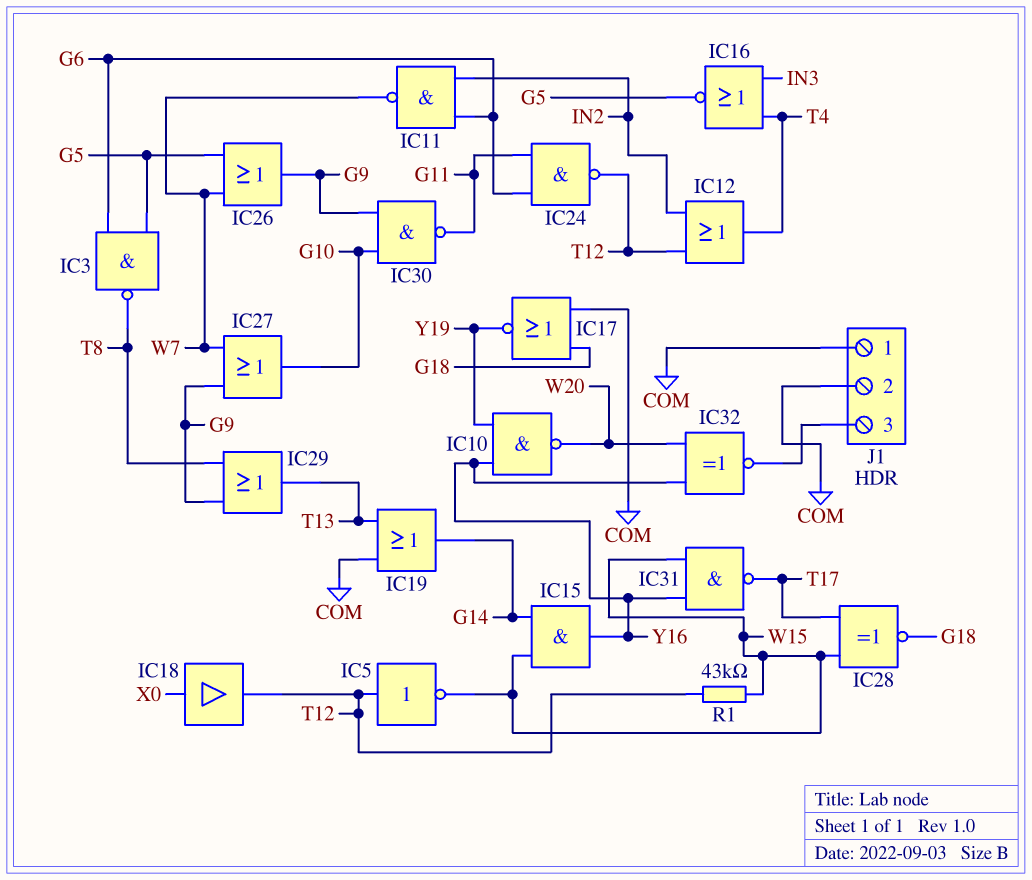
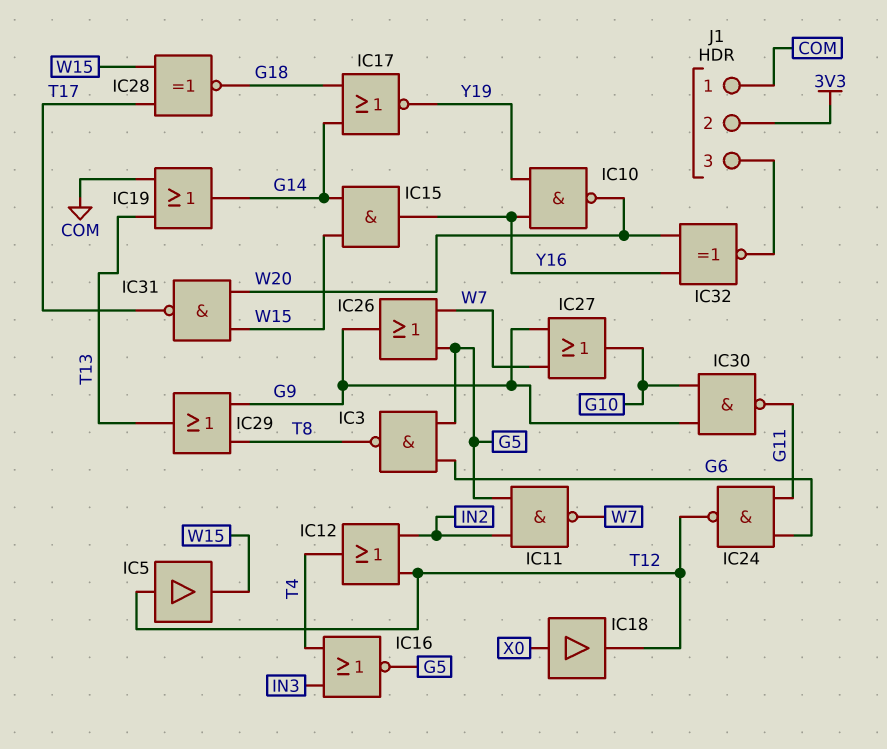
IC5: NOT (in T12, out W15) -> buffer (in T12, out W15)
IC11: NAND (in G6, in IN2, out W7) -> NAND (in G5, in IN2, out W7)
IC17: NOR (in COM, in G18, out Y19) -> NOR (in G14, in G18, out Y19)
IC31: NAND (in W15, in Y16, out T17) -> NAND (in W15, in W20, out T17)
J1 pin 2: COM -> 3V3
R1: 43k (T12, W15) -> none

